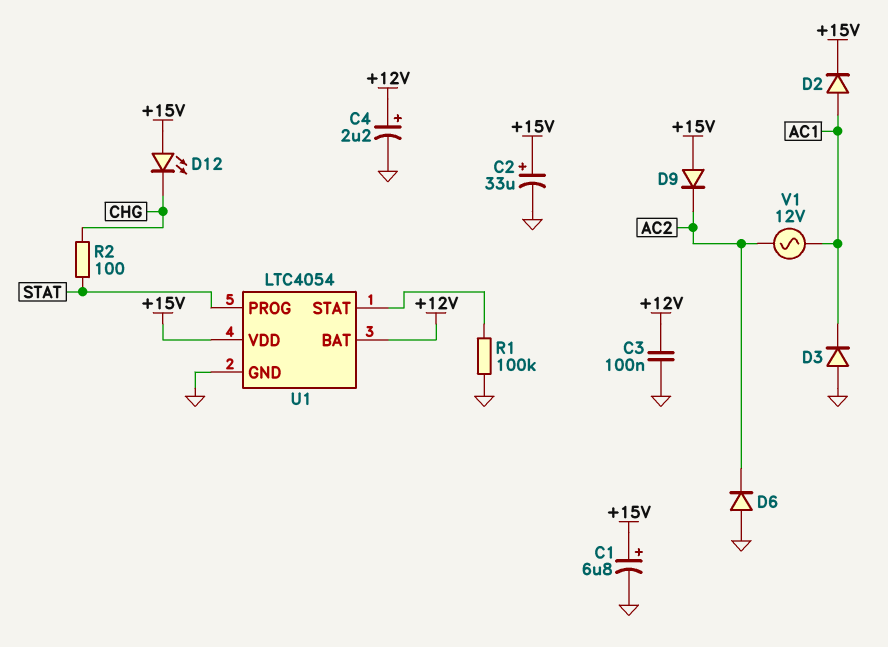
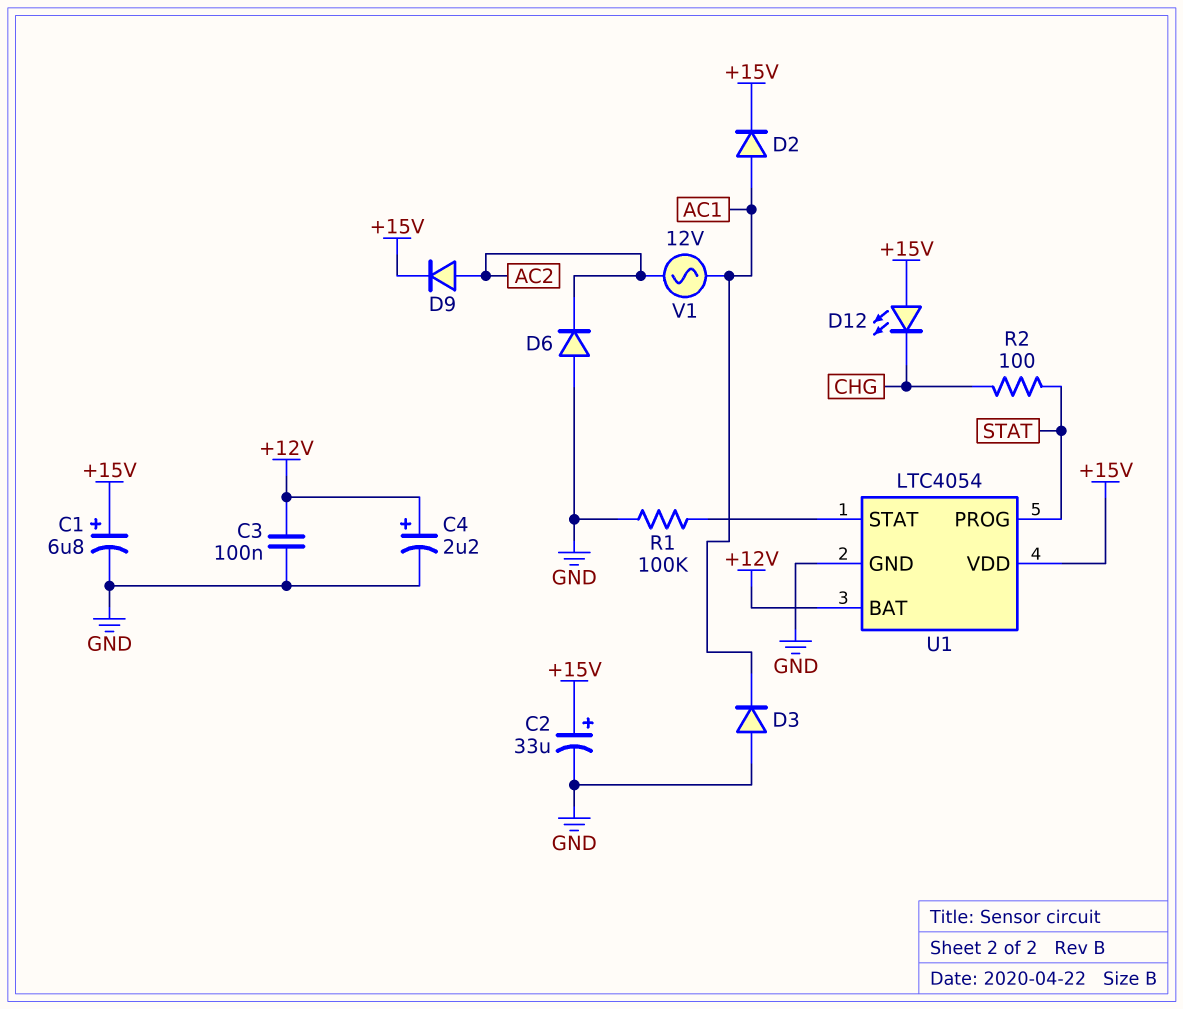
D9: diode (A +15V, K AC2) -> diode (A AC2, K +15V)

